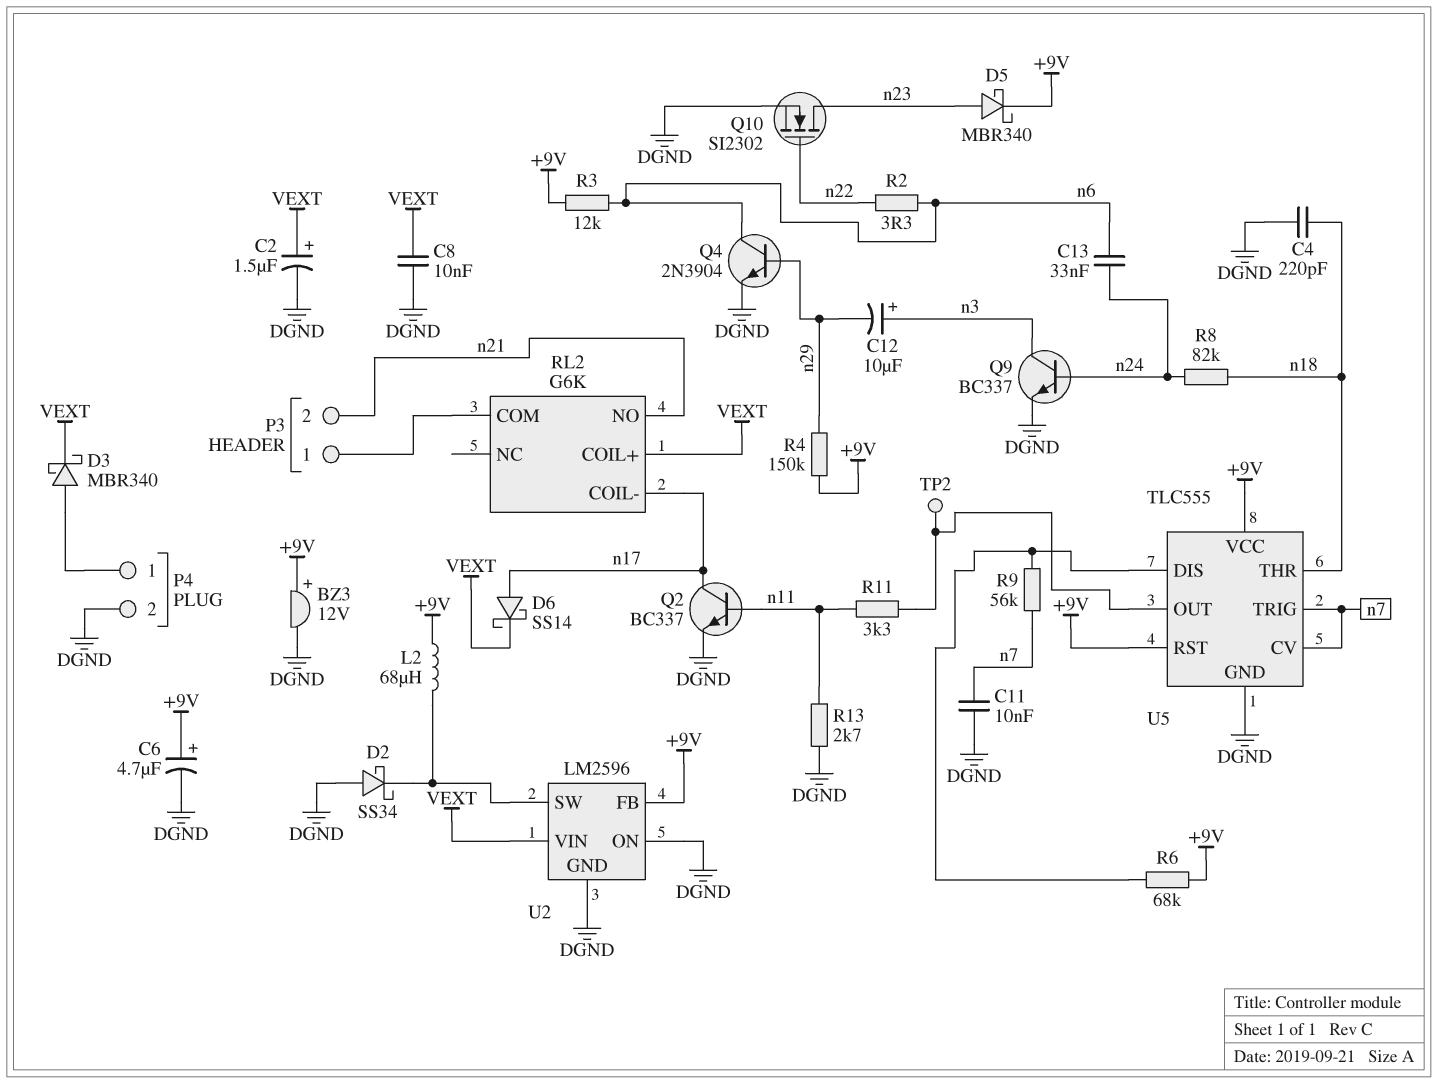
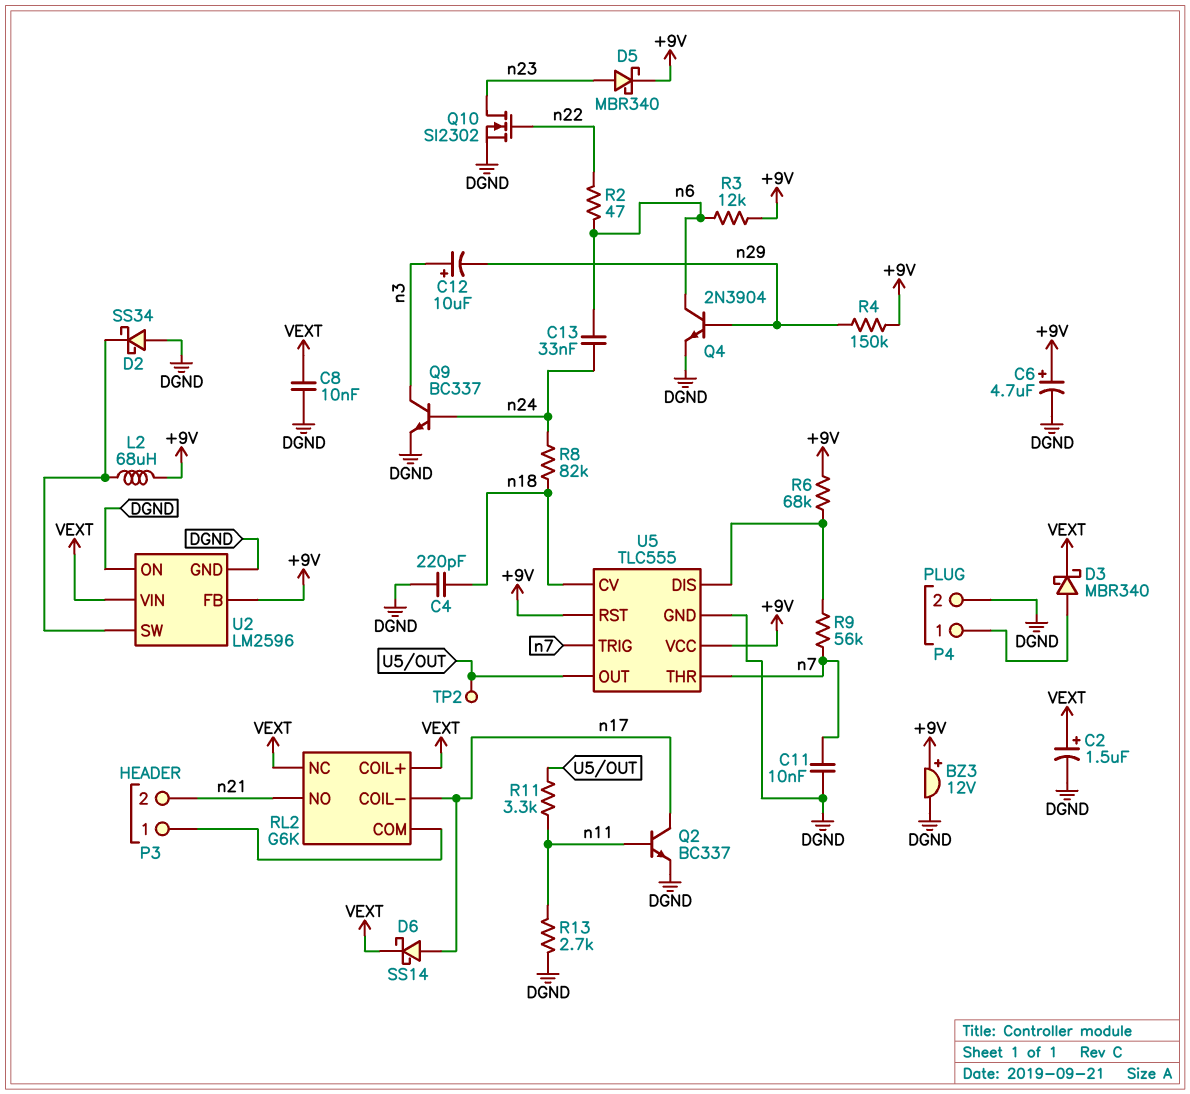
R2: 3.3 (n6, n22) -> 47 (n6, n22)
RL2 pin NC: none -> VEXT
U5 pin CV: n7 -> n18
U5 pin THR: n18 -> n7

